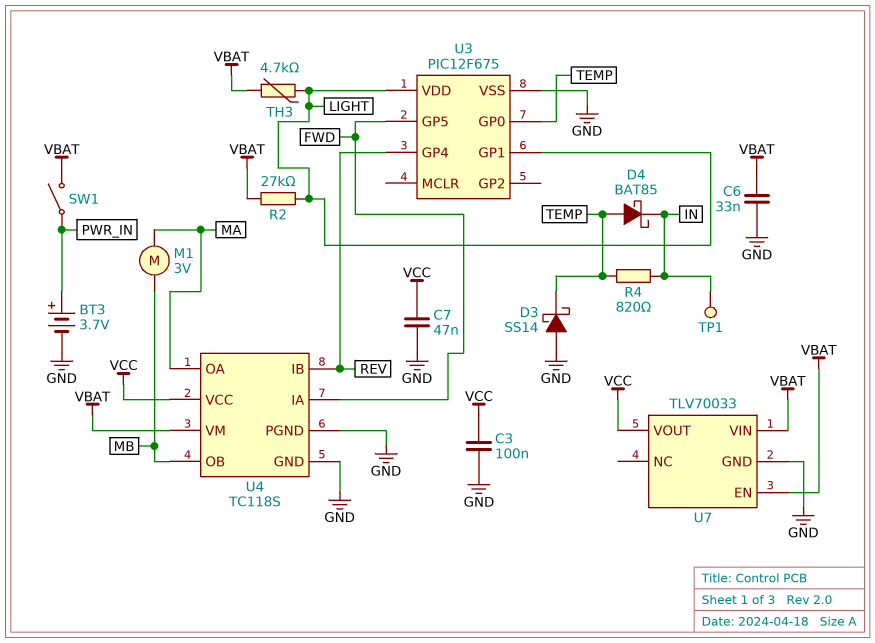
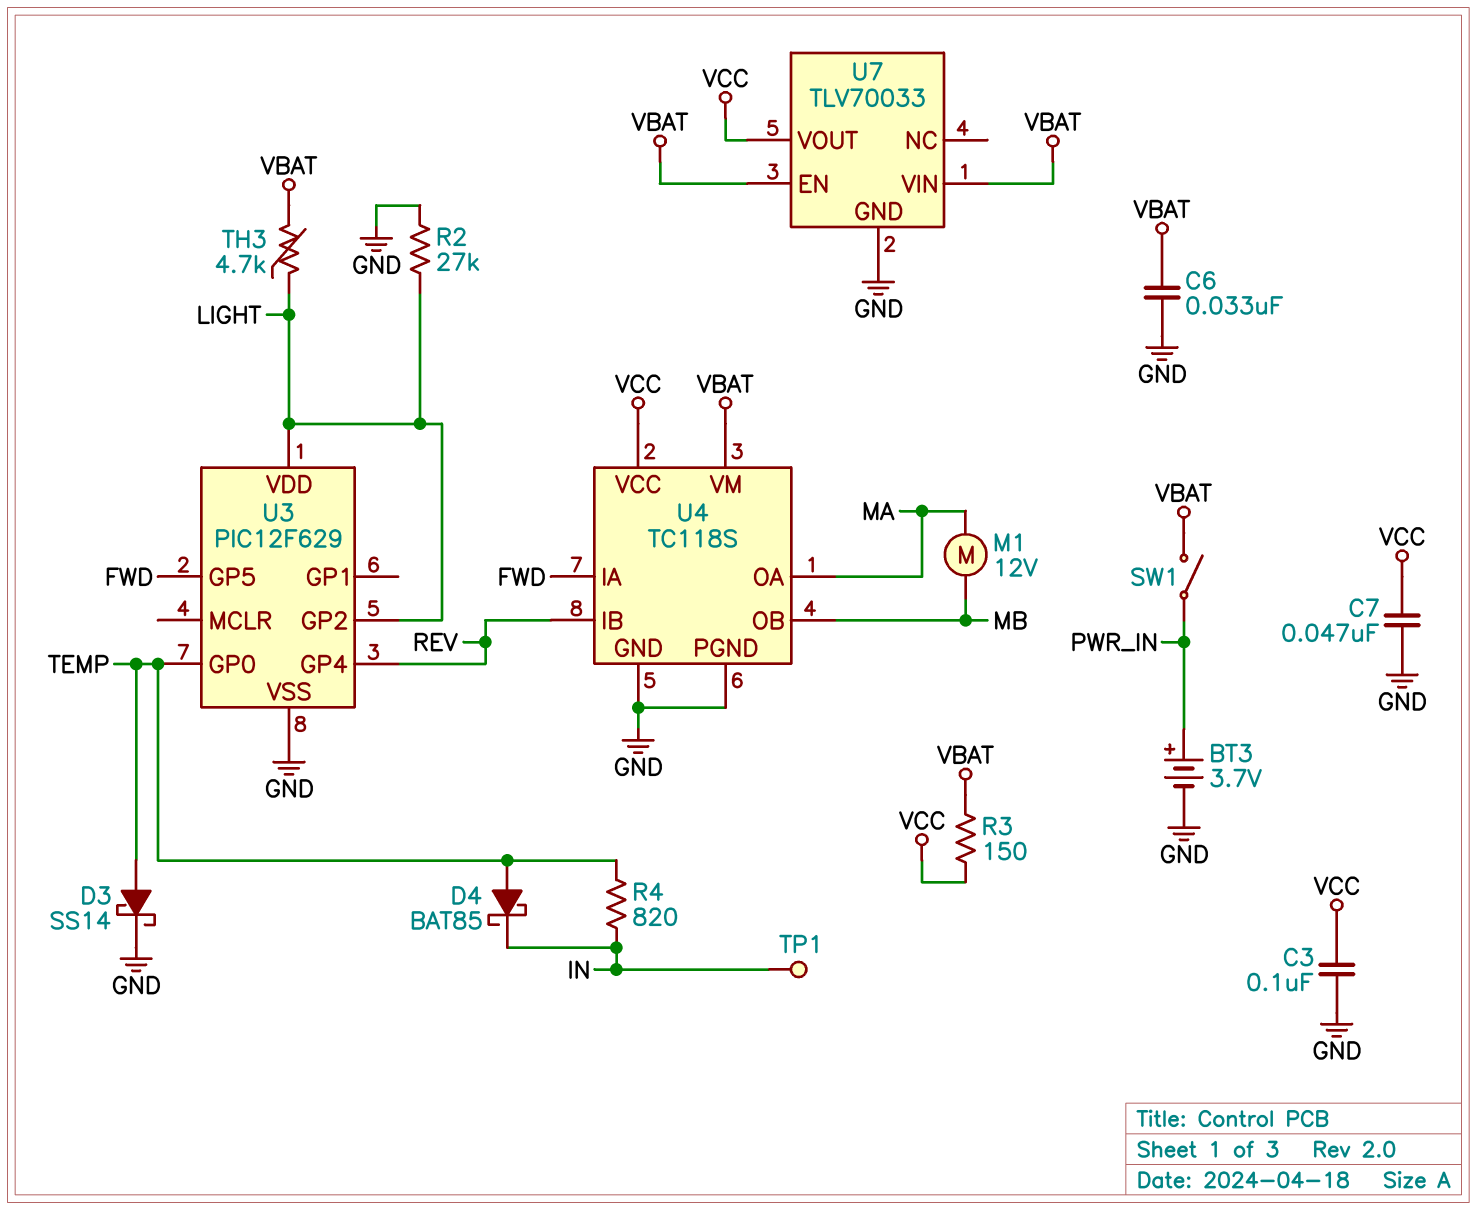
D3: schottky SS14 (A GND, K TEMP) -> schottky SS14 (A TEMP, K GND)
M1: motor 3V (MA, MB) -> motor 12V (MA, MB)
R2: 27k (LIGHT, VBAT) -> 27k (GND, LIGHT)
R3: none -> 150 (VBAT, VCC)
U3: PIC12F675 -> PIC12F629
U3 pin GP1: LIGHT -> none
U3 pin GP2: none -> LIGHT

